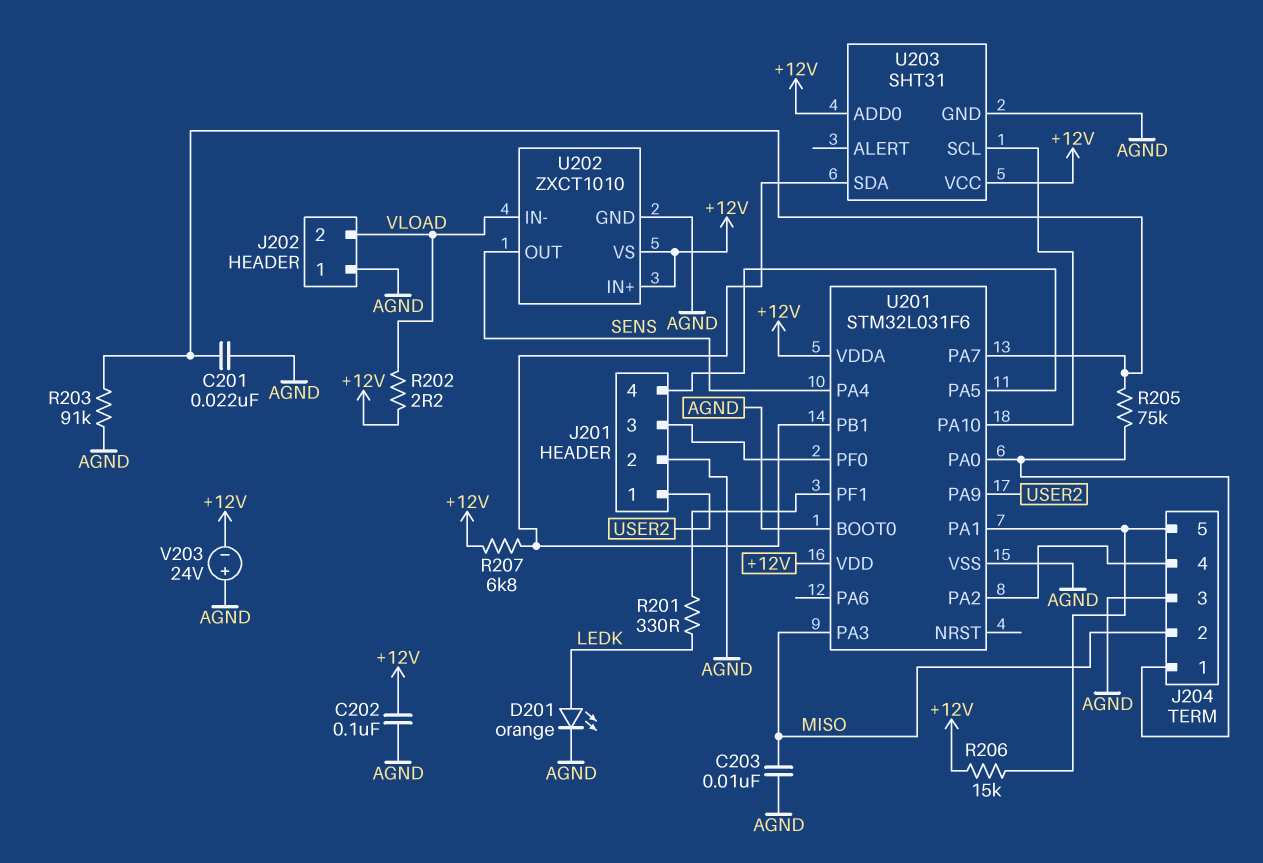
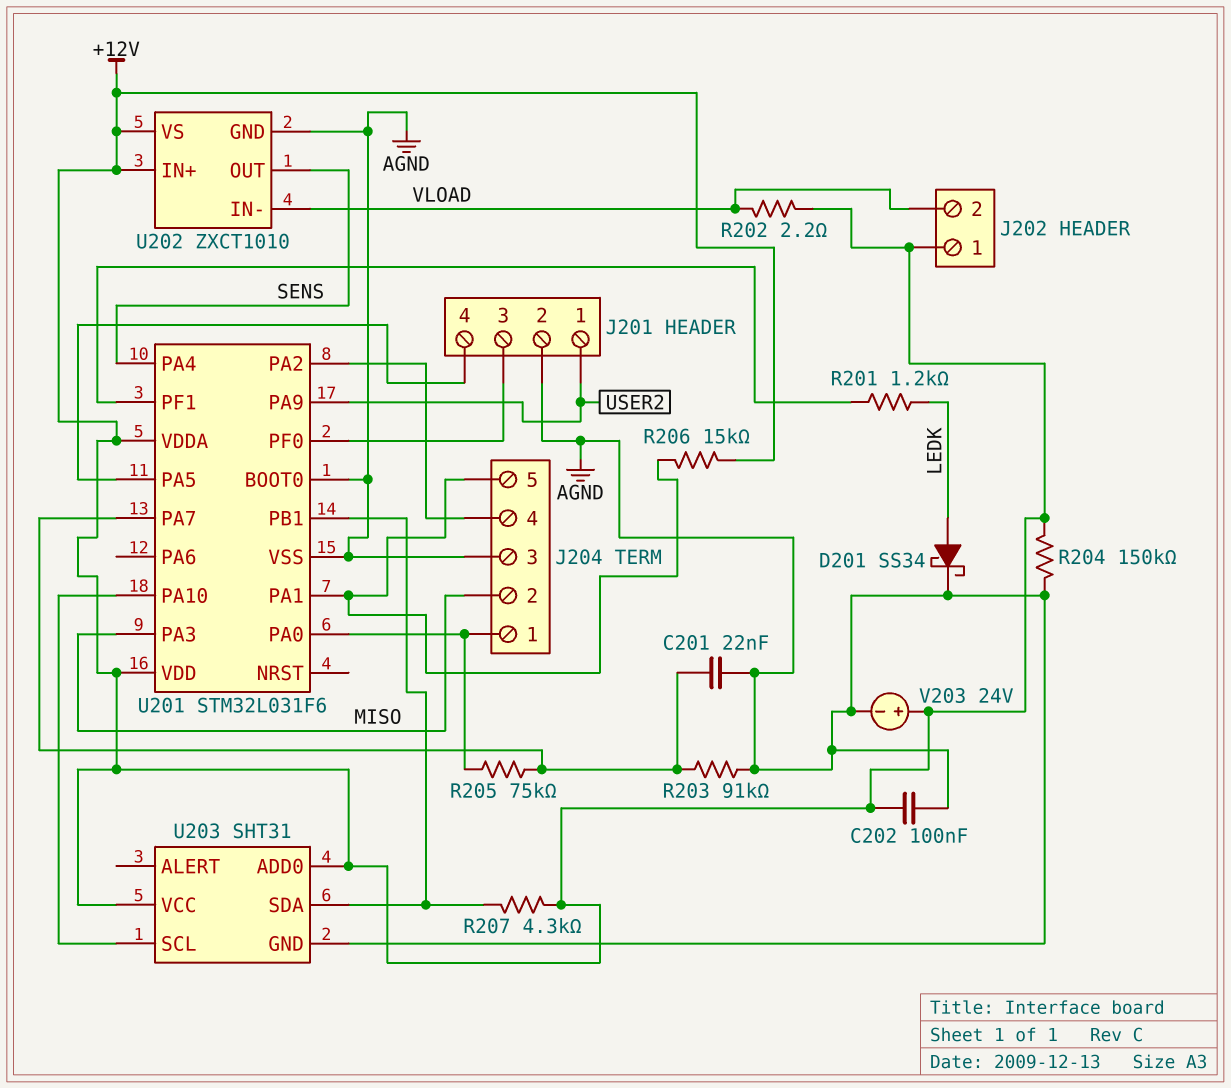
C203: 10nF (AGND, MISO) -> none
D201: LED orange (A LEDK, K AGND) -> schottky SS34 (A LEDK, K AGND)
J202 pin 1: AGND -> +12V
R201: 330 (LEDK, U201/PF1) -> 1.2k (LEDK, U201/PF1)
R204: none -> 150k (+12V, AGND)
R207: 6.8k (+12V, U201/PB1) -> 4.3k (+12V, U201/PB1)
V203: 24V (plus AGND, minus +12V) -> 24V (plus +12V, minus AGND)

